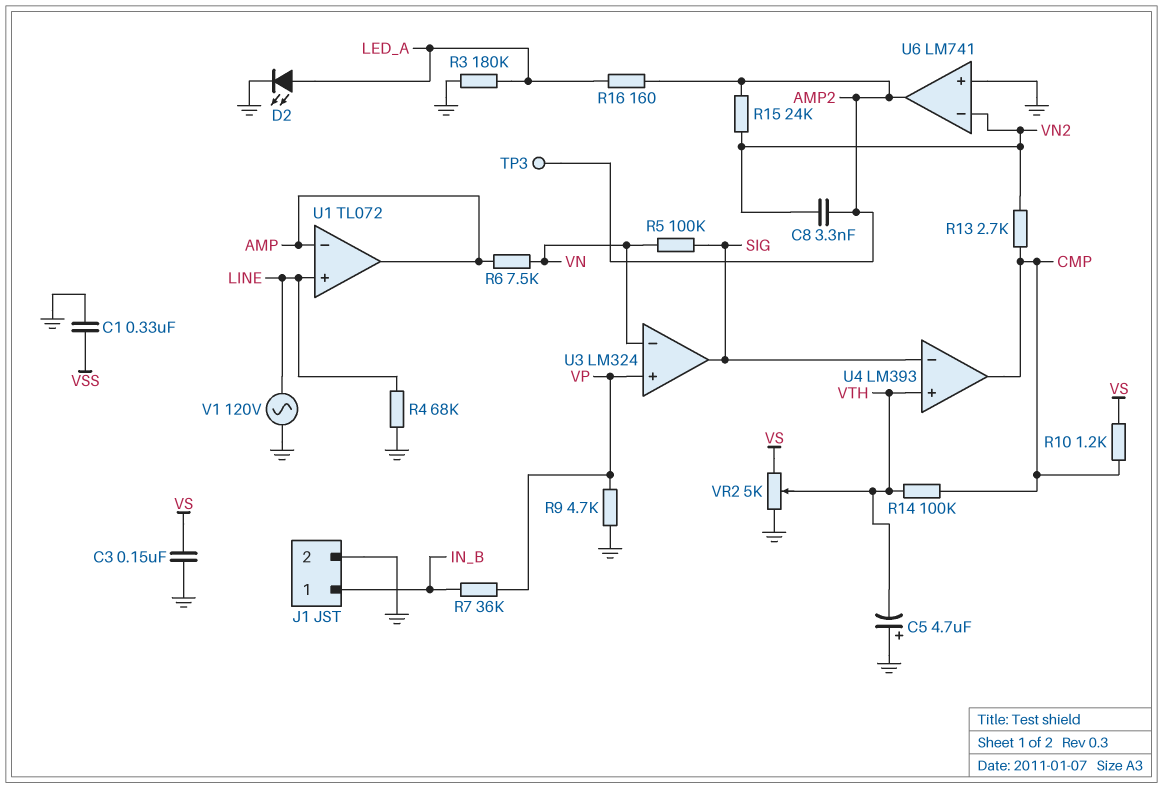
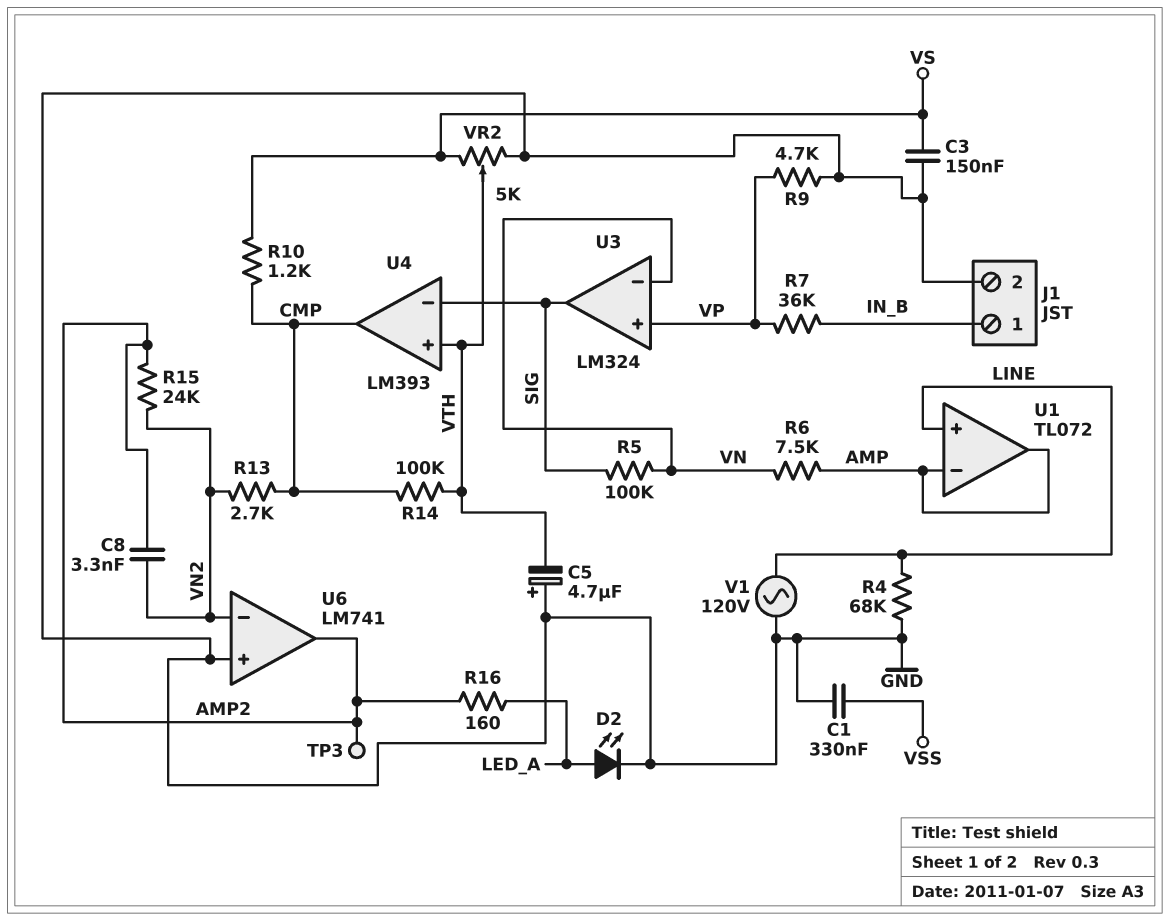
R3: 180k (GND, LED_A) -> none

